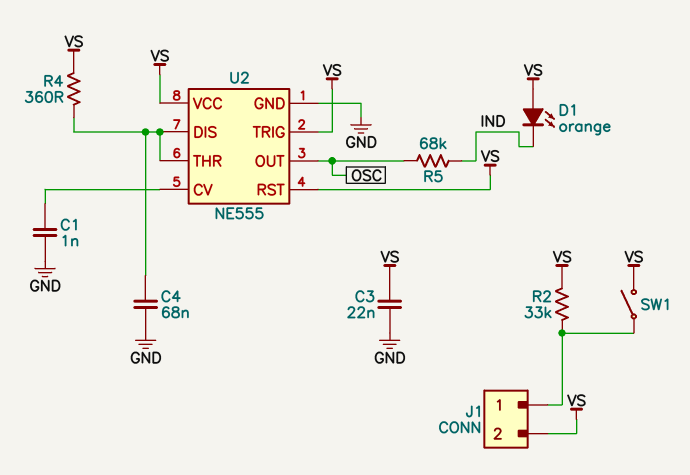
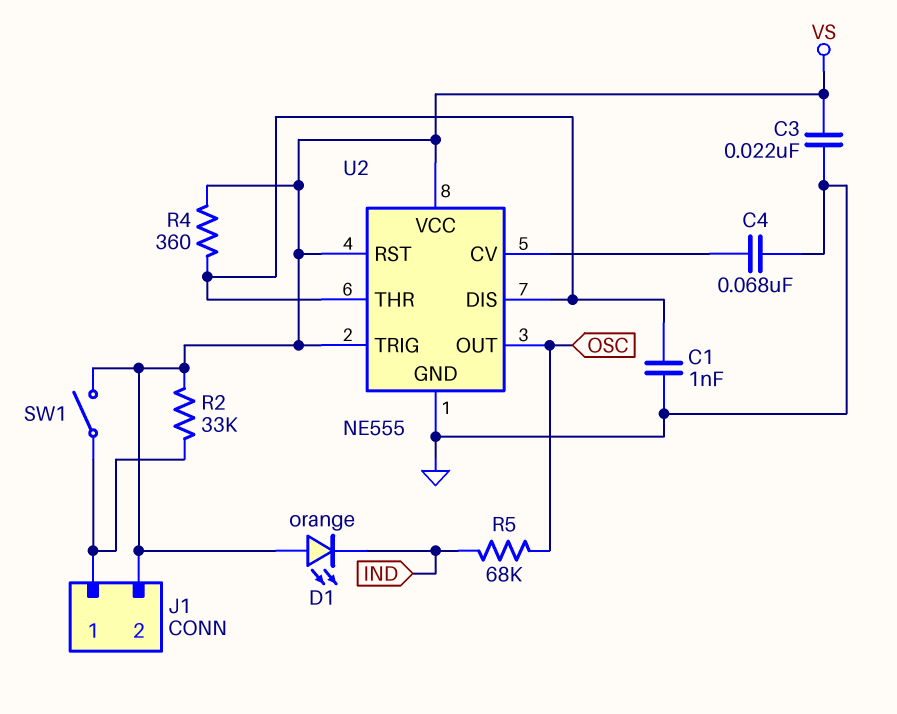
C1: 1nF (GND, U2/CV) -> 1nF (GND, U2/DIS)
C4: 68nF (GND, U2/DIS) -> 68nF (GND, U2/CV)

